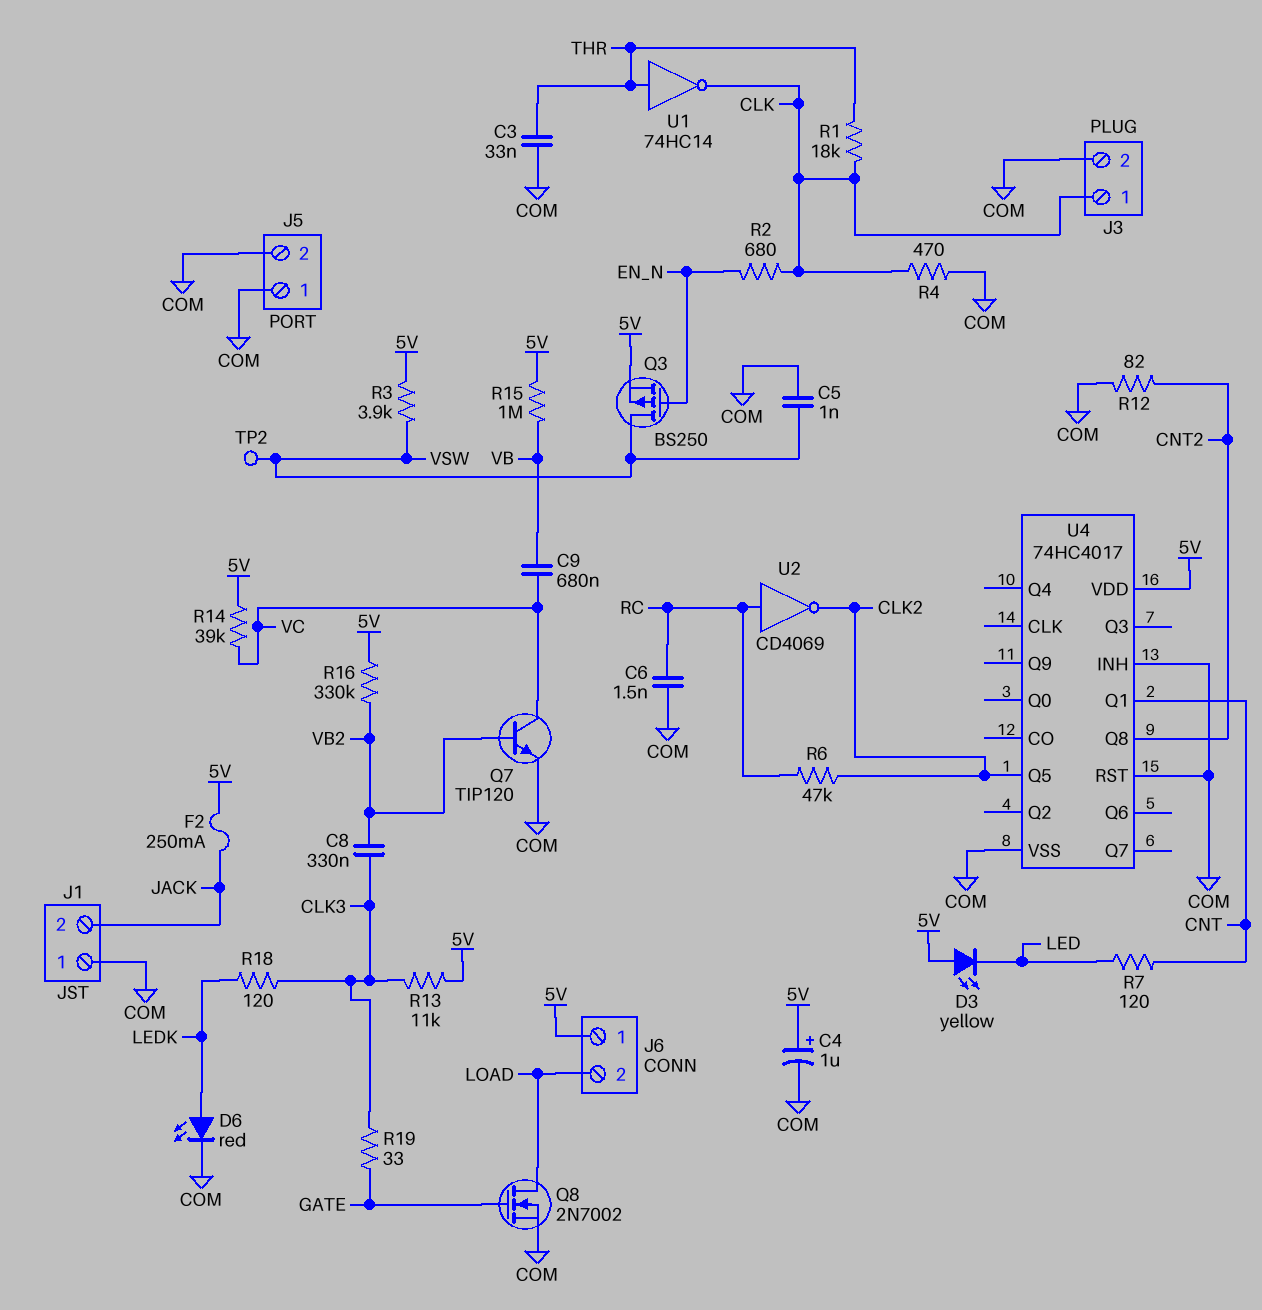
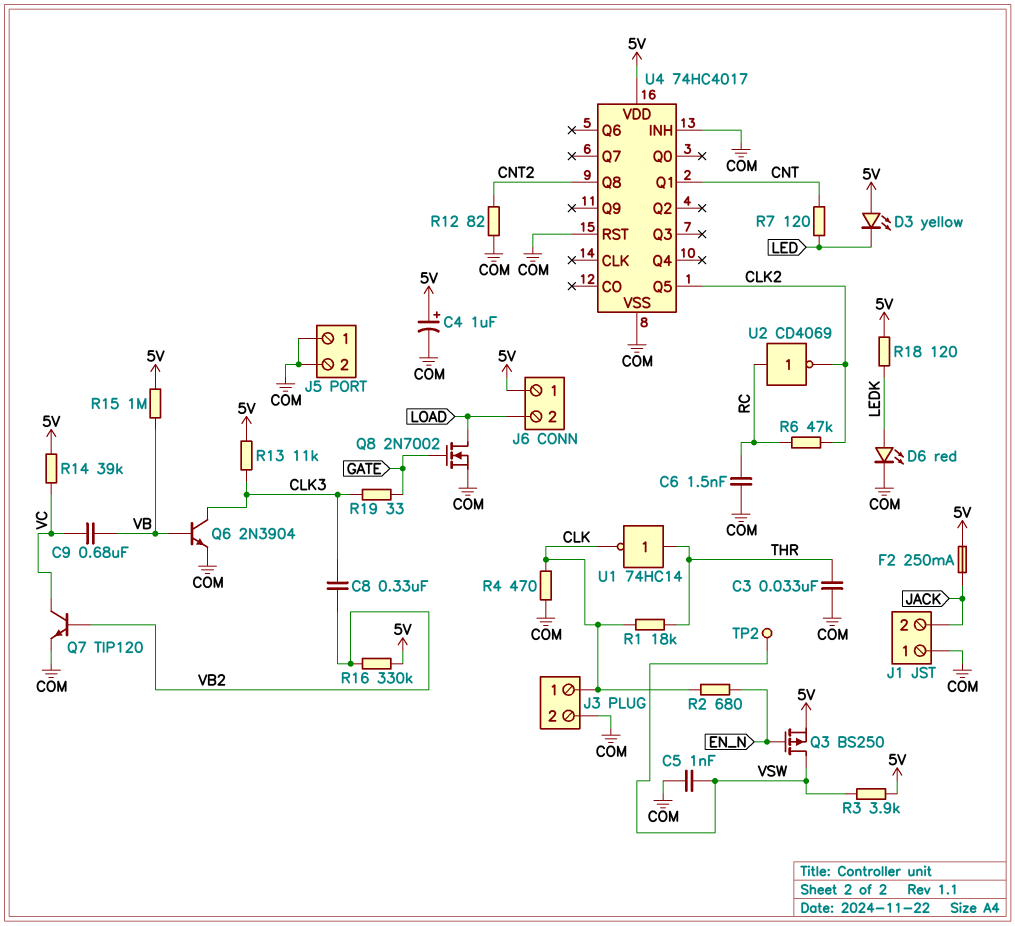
Q6: none -> NPN 2N3904 (B VB, C CLK3, E COM)
R18: 120 (CLK3, LEDK) -> 120 (5V, LEDK)

